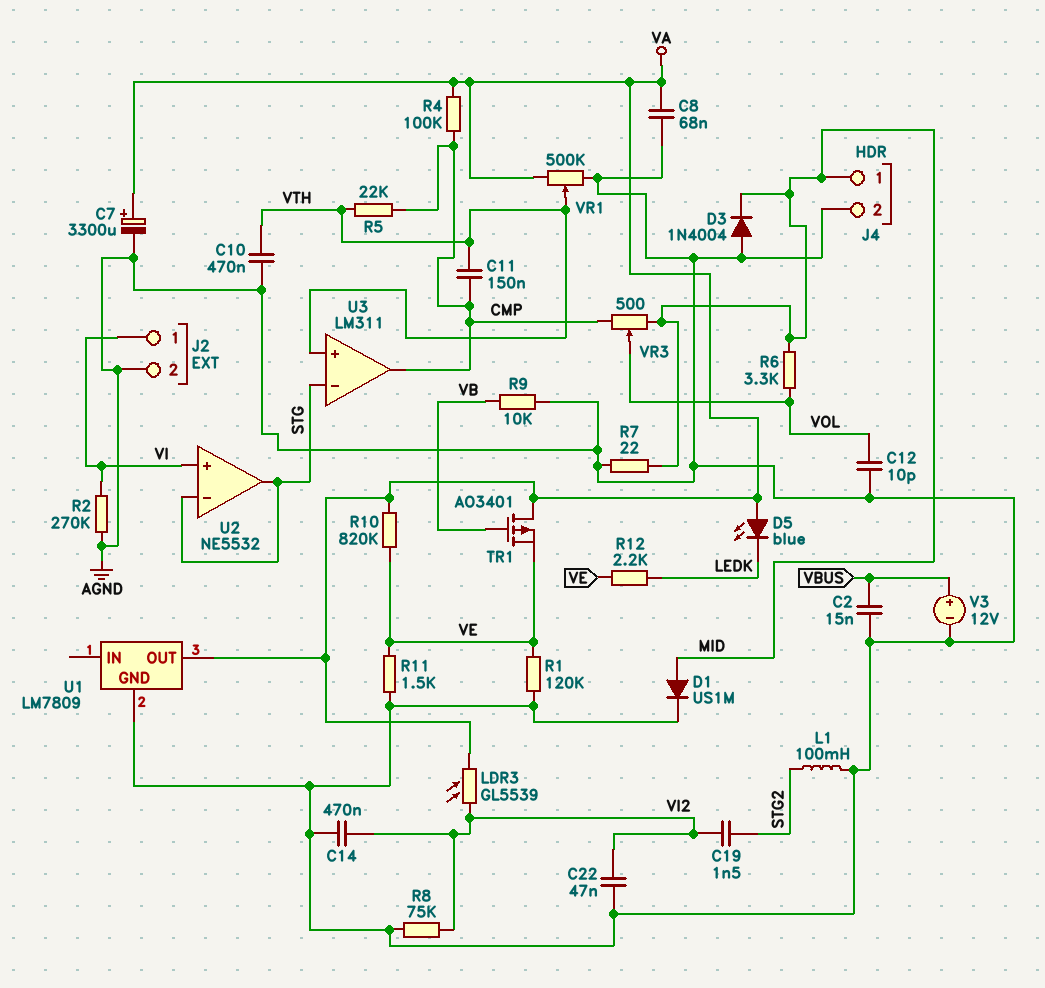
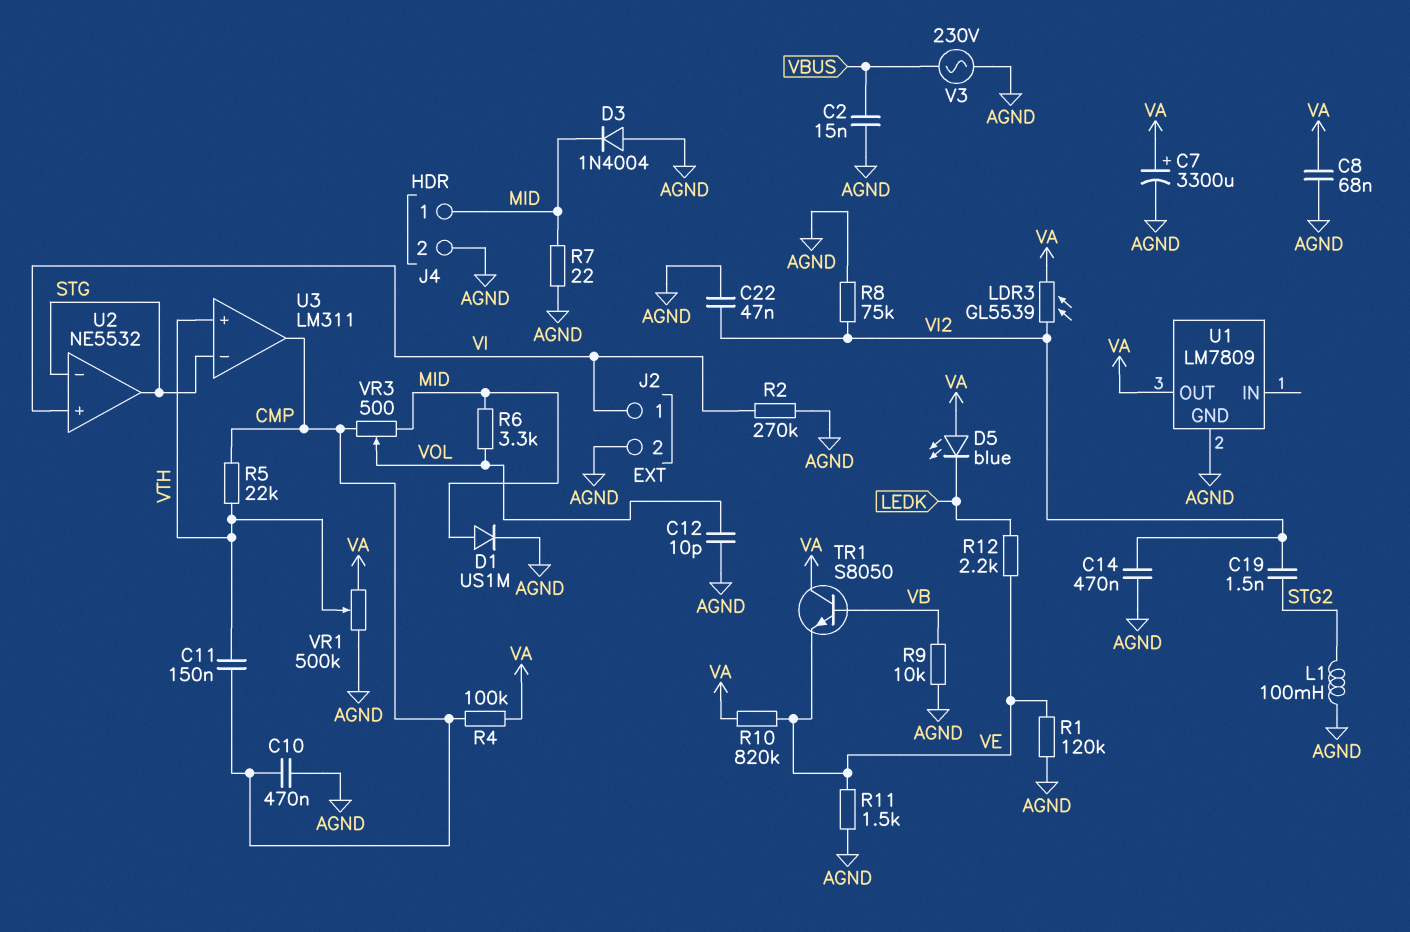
C10: 470nF (AGND, VTH) -> 470nF (AGND, CMP)
TR1: PMOS AO3401 (G VB, D VA, S VE) -> NPN S8050 (B VB, C VA, E VE)
V3: 12V (plus VBUS, minus AGND) -> AC 230V (AGND, VBUS)

